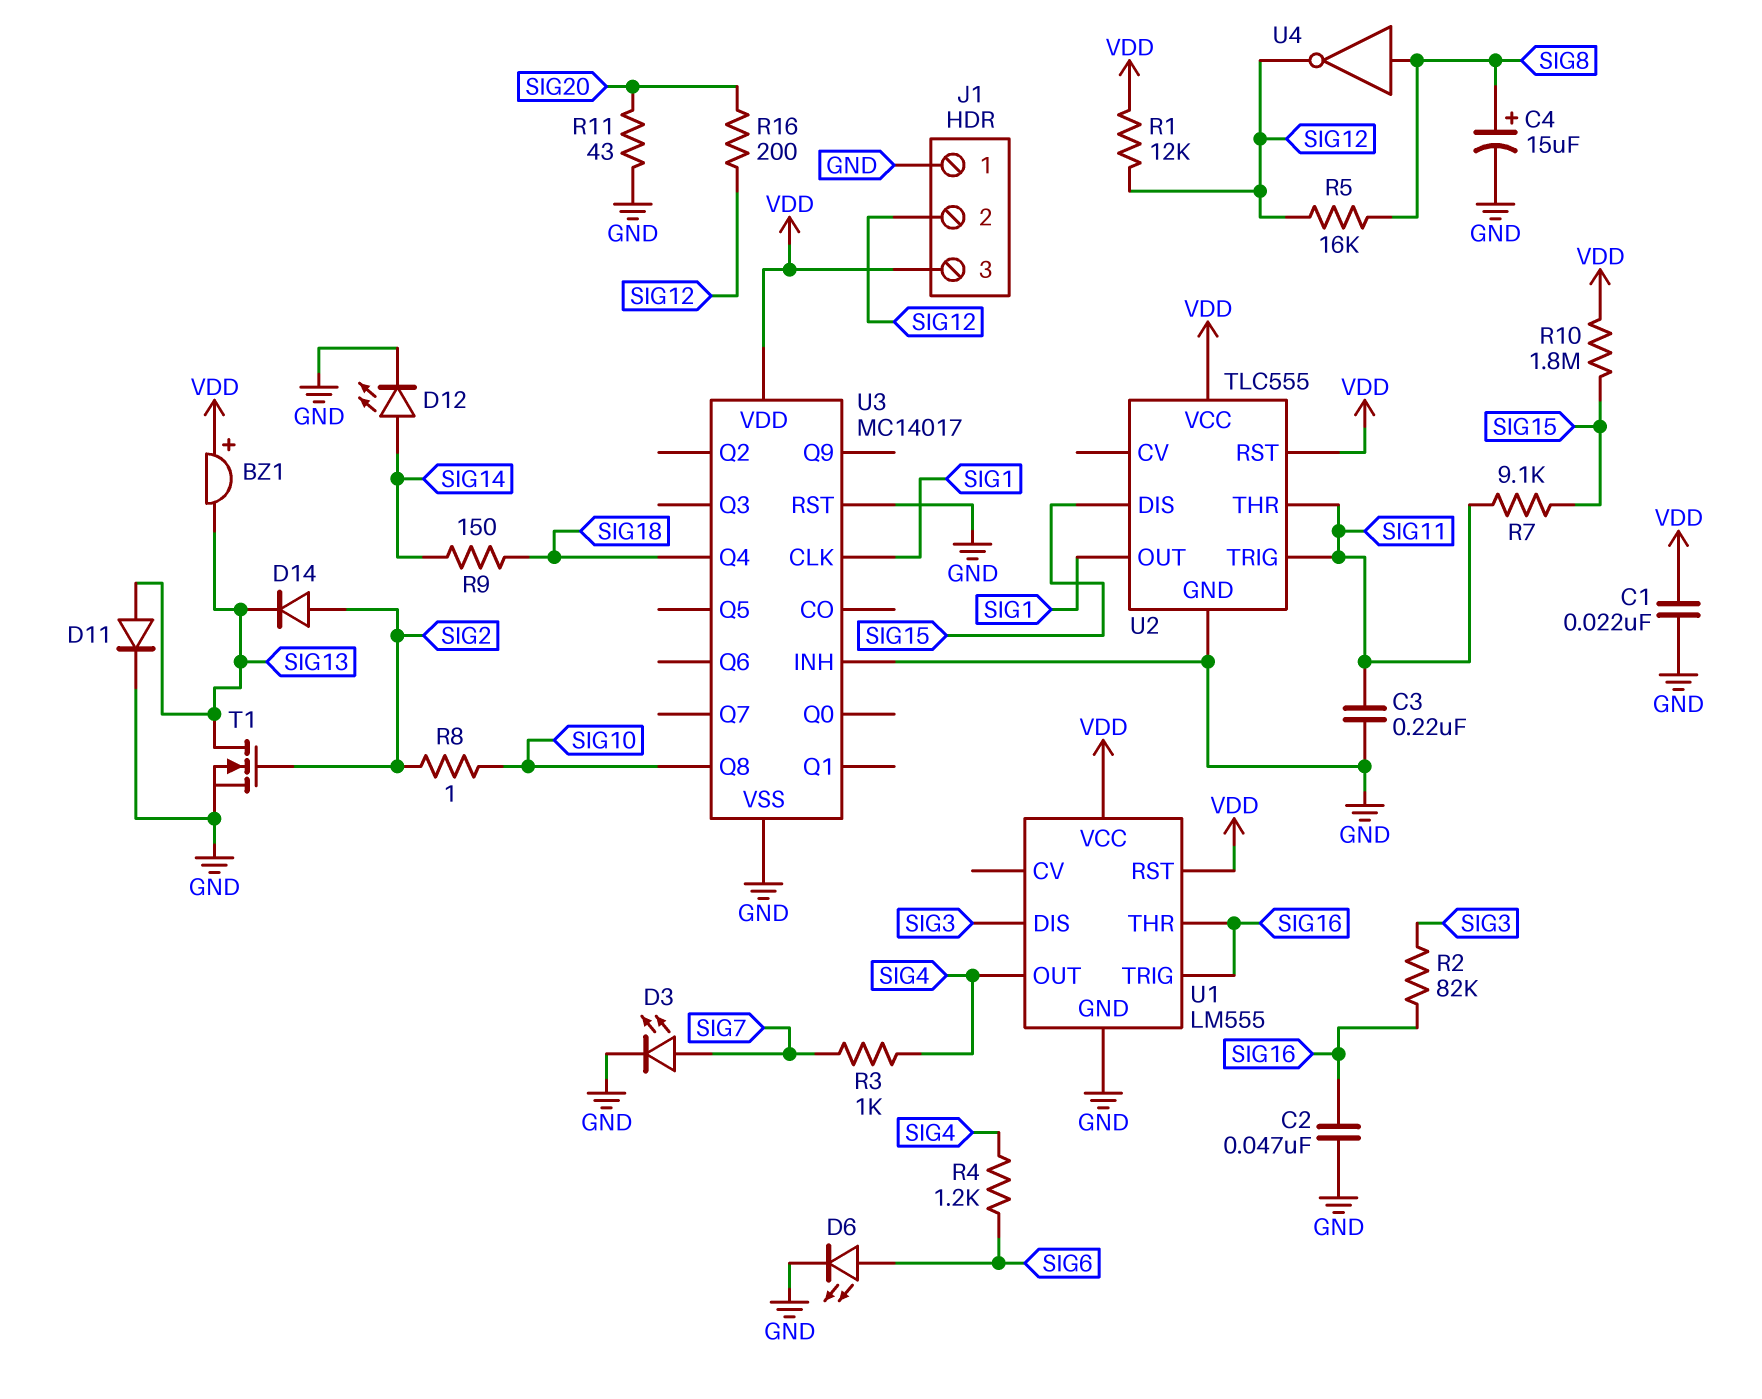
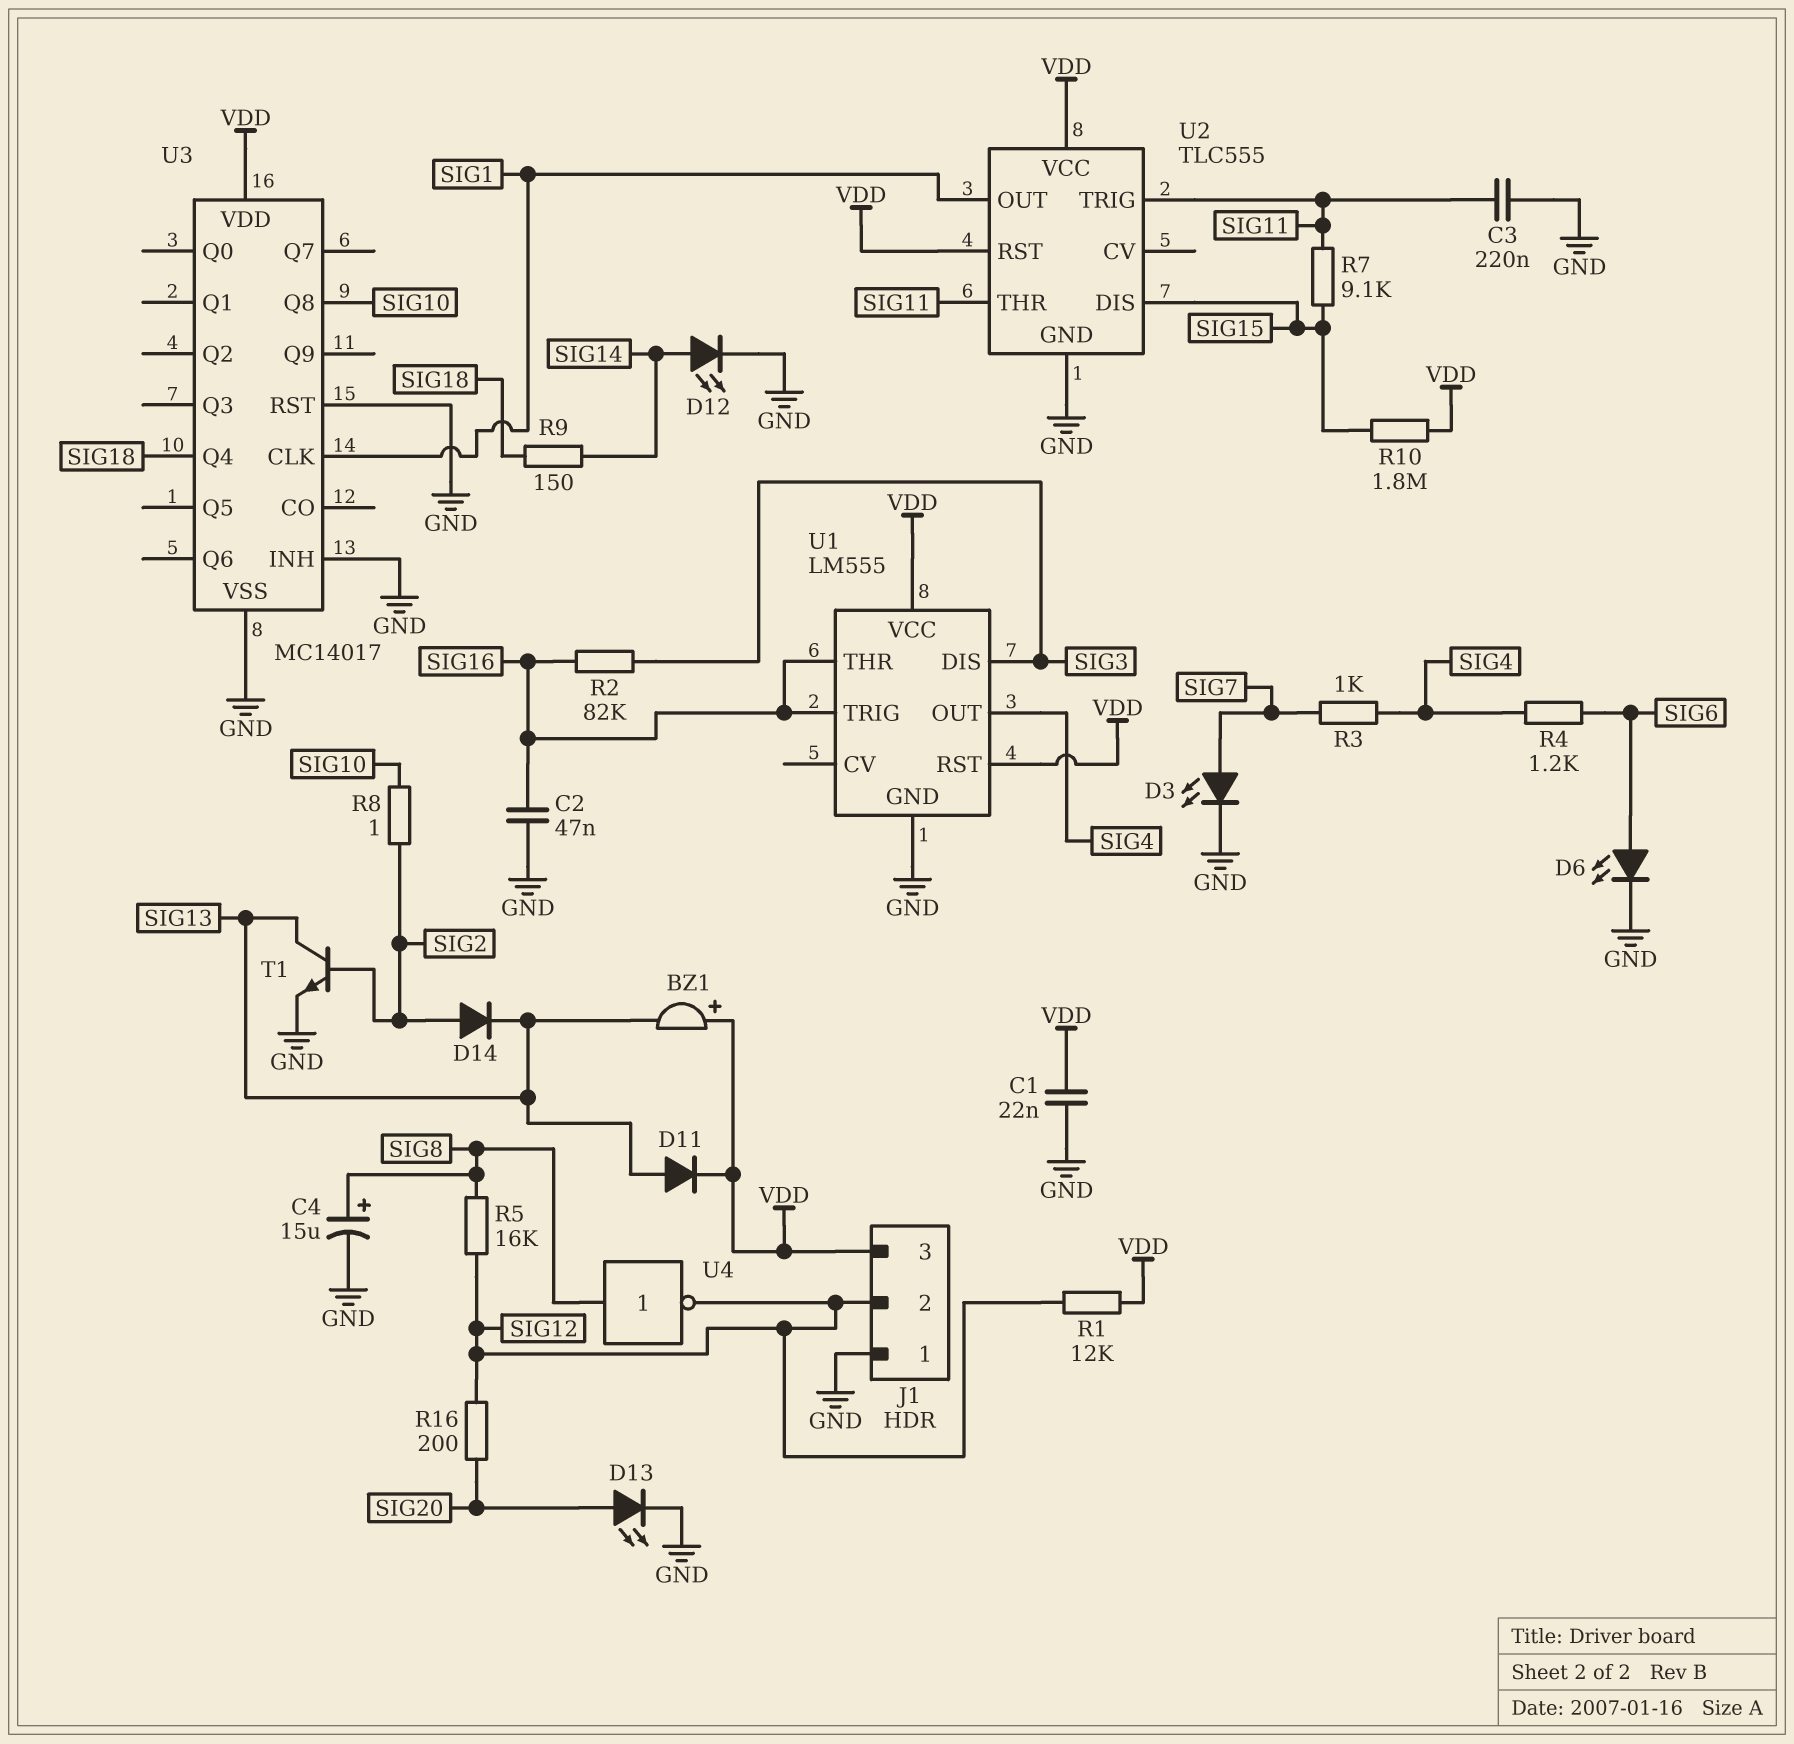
D11: diode (A SIG13, K GND) -> diode (A SIG13, K VDD)
D13: none -> LED (A SIG20, K GND)
R11: 43 (GND, SIG20) -> none
T1: NMOS (G SIG2, D SIG13, S GND) -> NPN (B SIG2, C SIG13, E GND)

